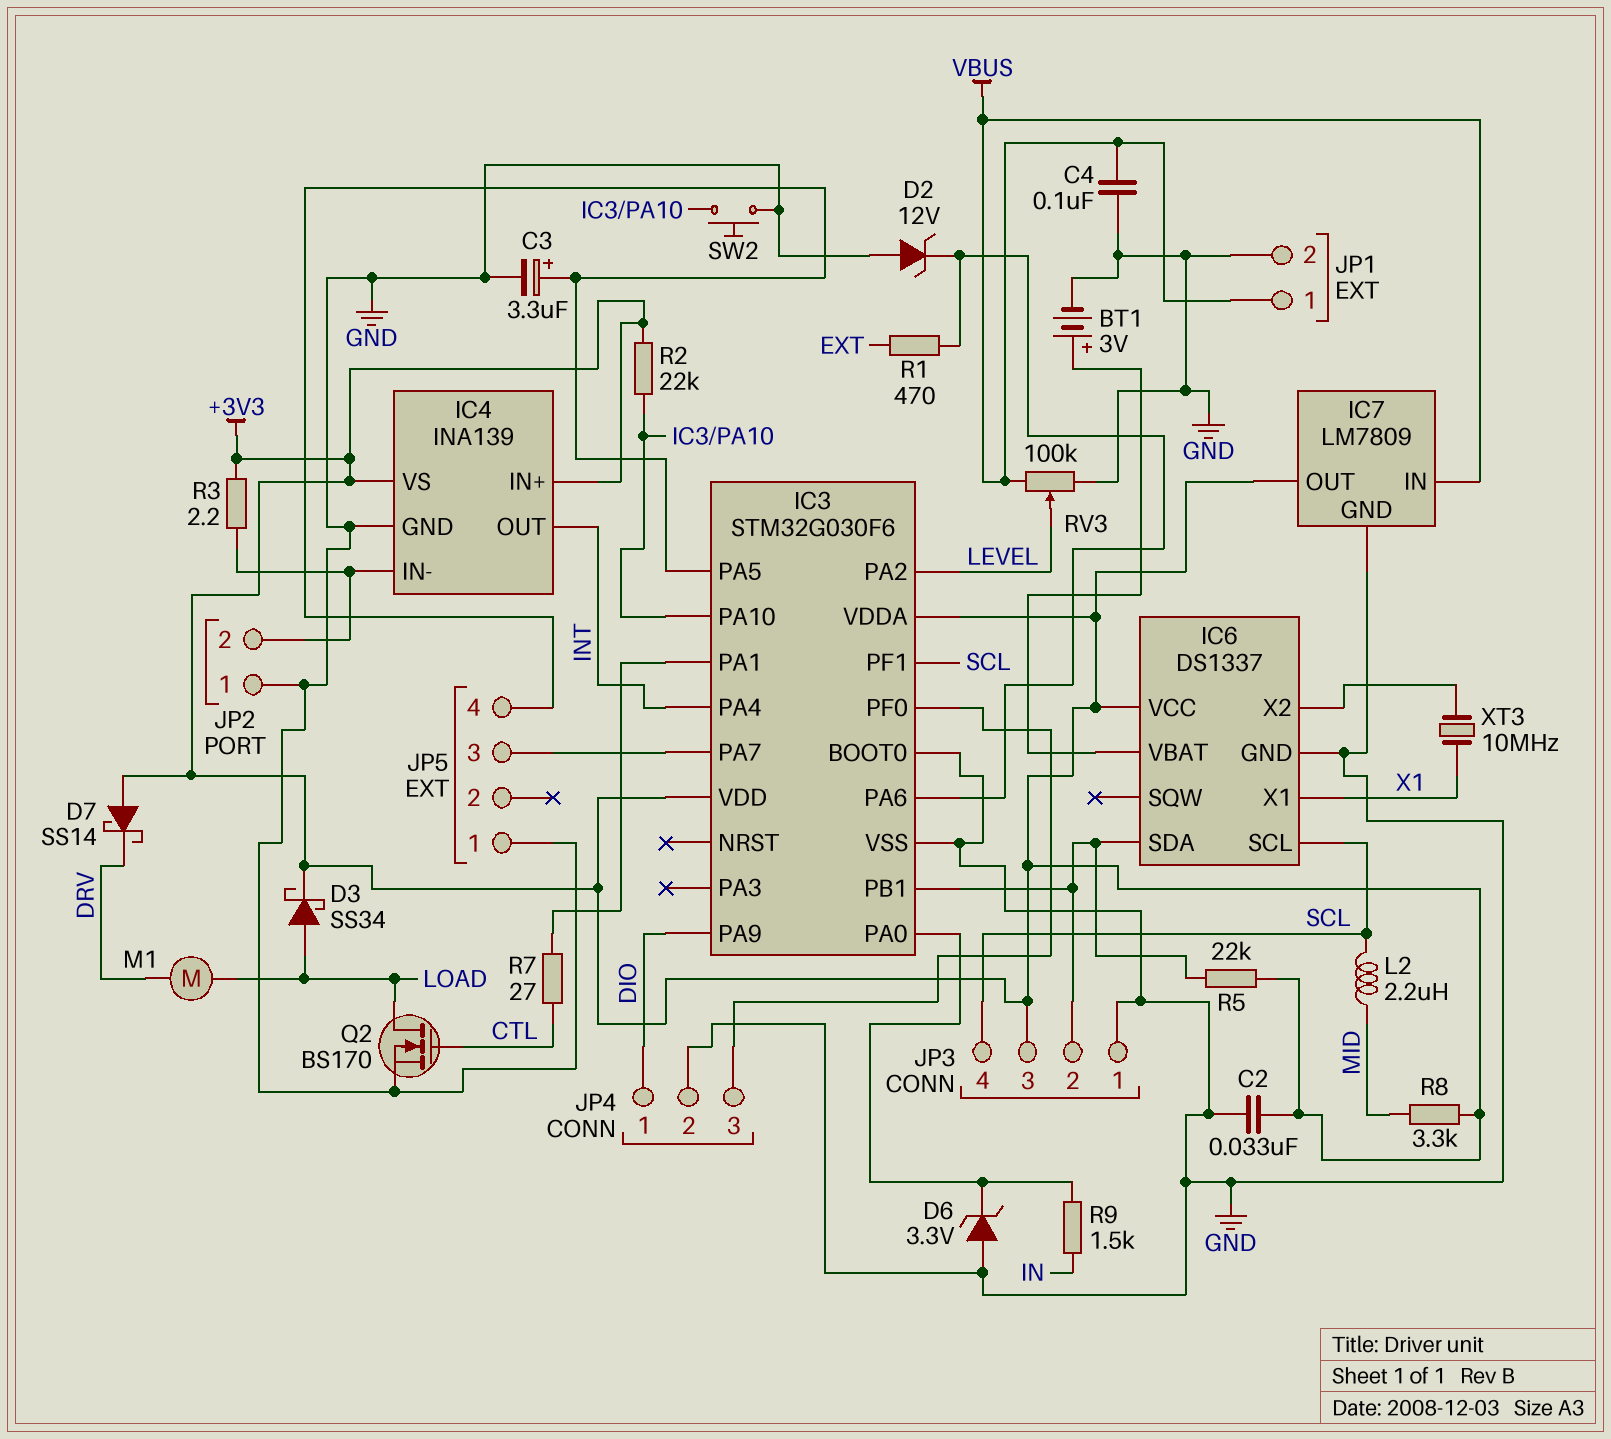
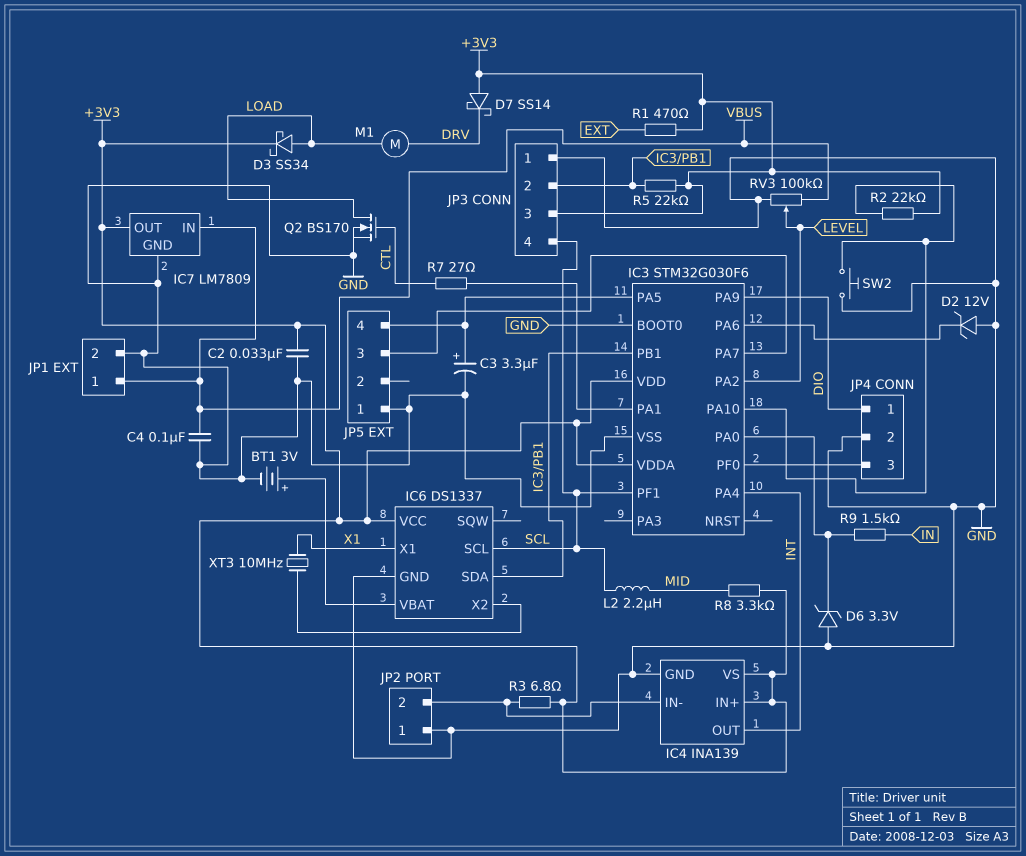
R1: 470 (EXT, IC3/PA6) -> 470 (+3V3, EXT)
R3: 2.2 (+3V3, IC4/IN-) -> 6.8 (+3V3, IC4/IN-)

